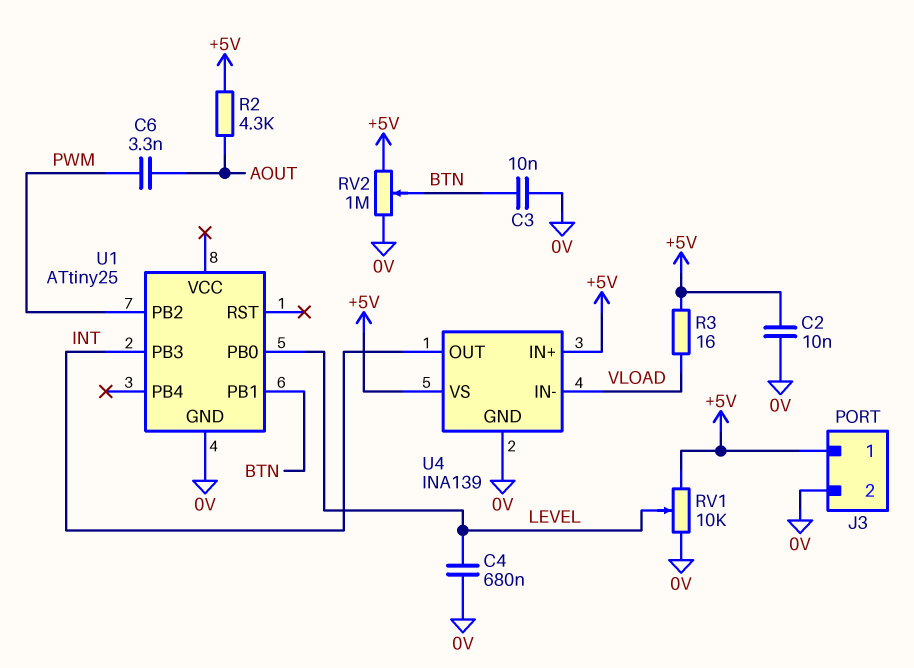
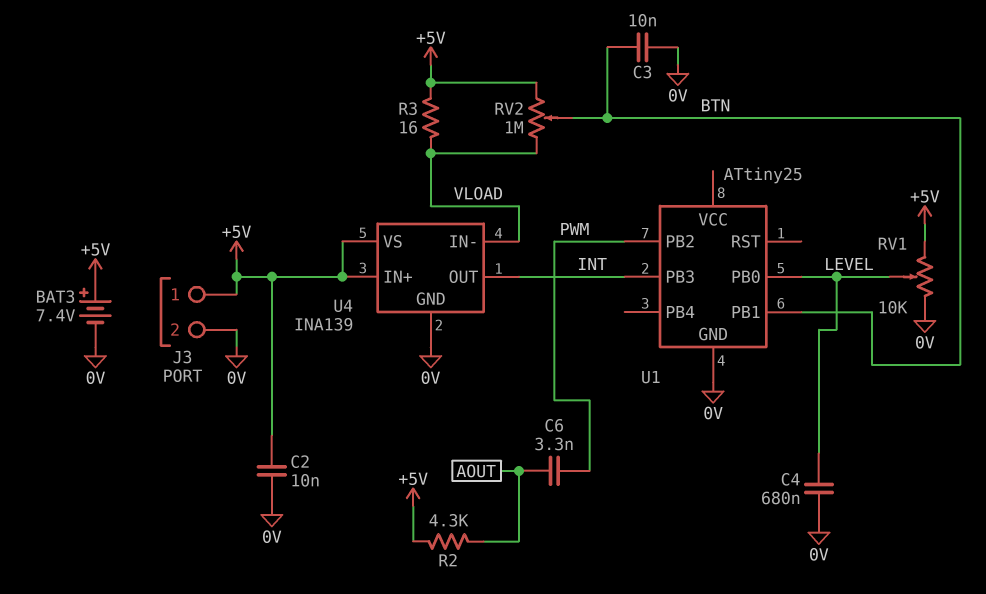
BAT3: none -> 7.4V (plus +5V, minus 0V)
RV2: 1M (+5V, 0V, wiper BTN) -> 1M (+5V, VLOAD, wiper BTN)

